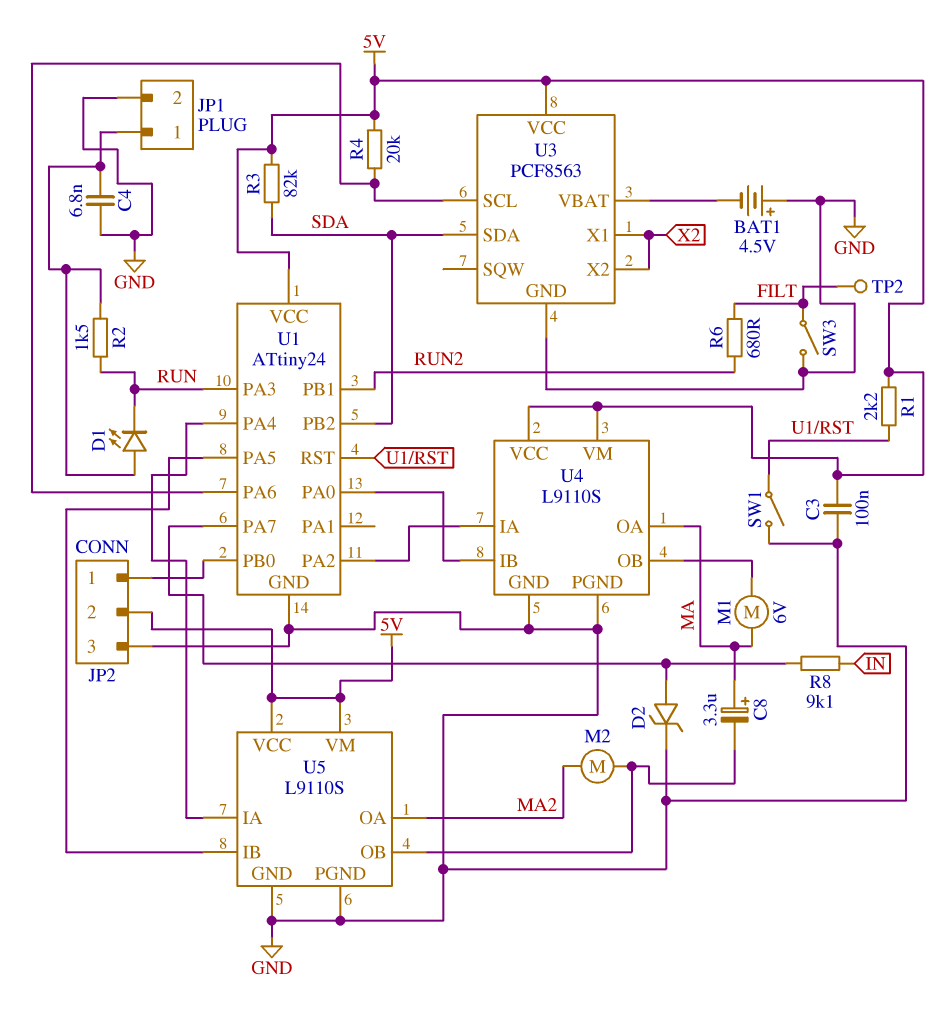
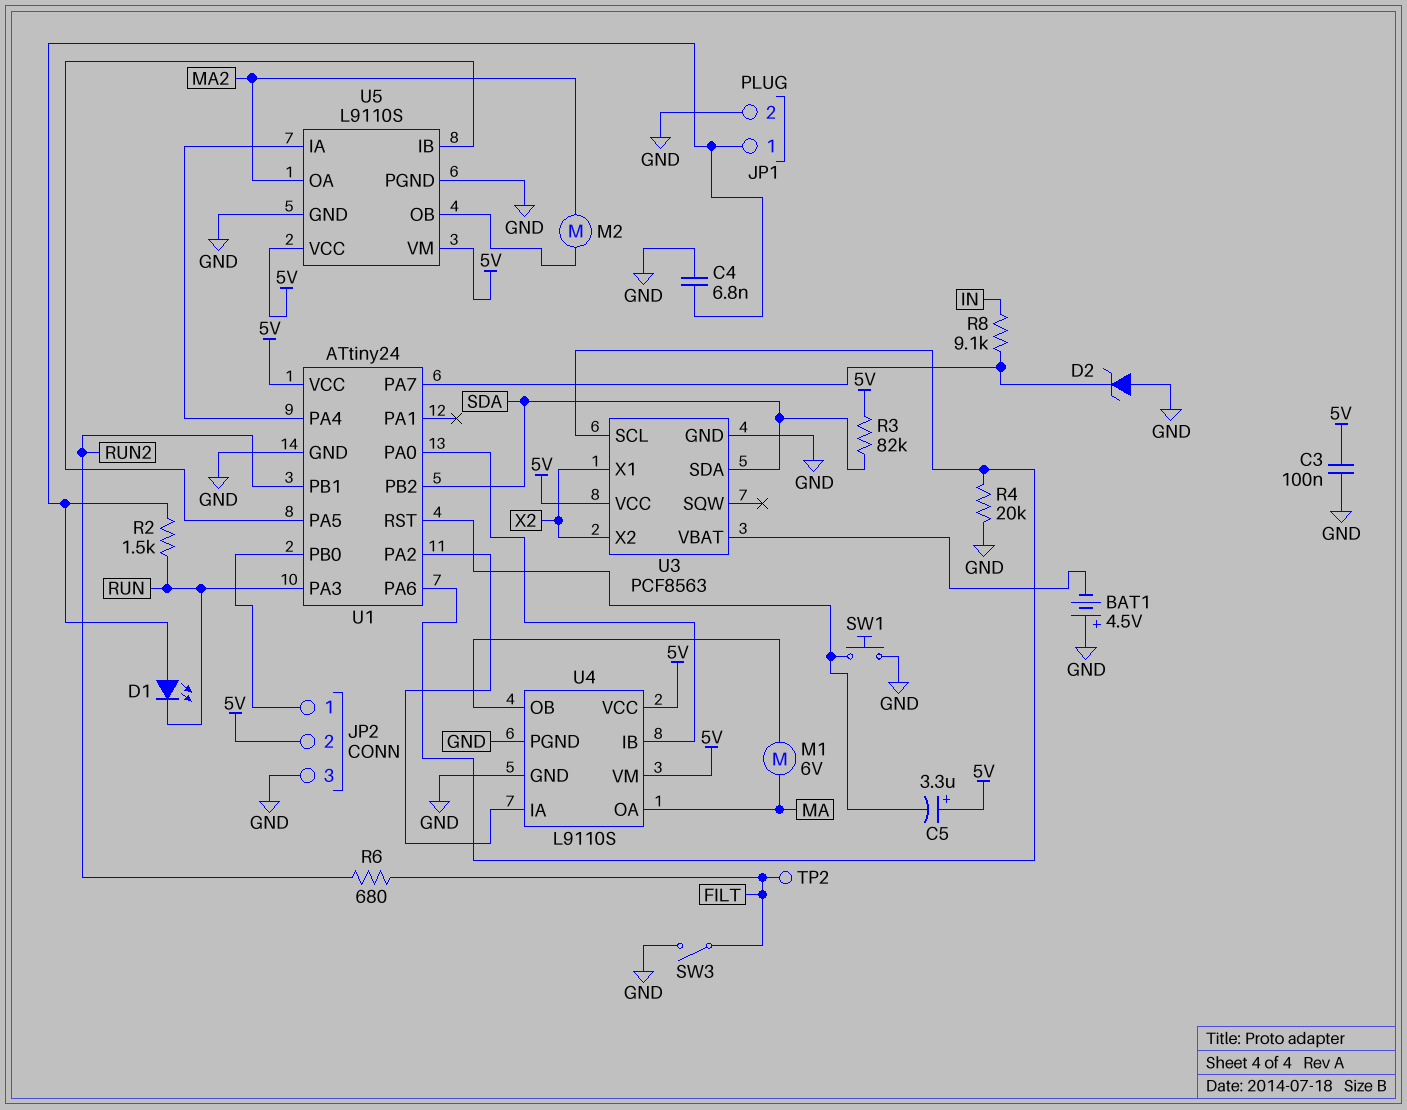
C5: none -> 3.3uF (plus 5V, minus U1/RST)
C8: 3.3uF (plus MA, minus U5/OB) -> none
D2: zener (A U1/PA7, K GND) -> zener (A GND, K U1/PA7)
R1: 2.2k (5V, U1/RST) -> none
R4: 20k (5V, U1/PA6) -> 20k (GND, U1/PA6)
SW1: switch (GND, U1/RST) -> button (GND, U1/RST)

